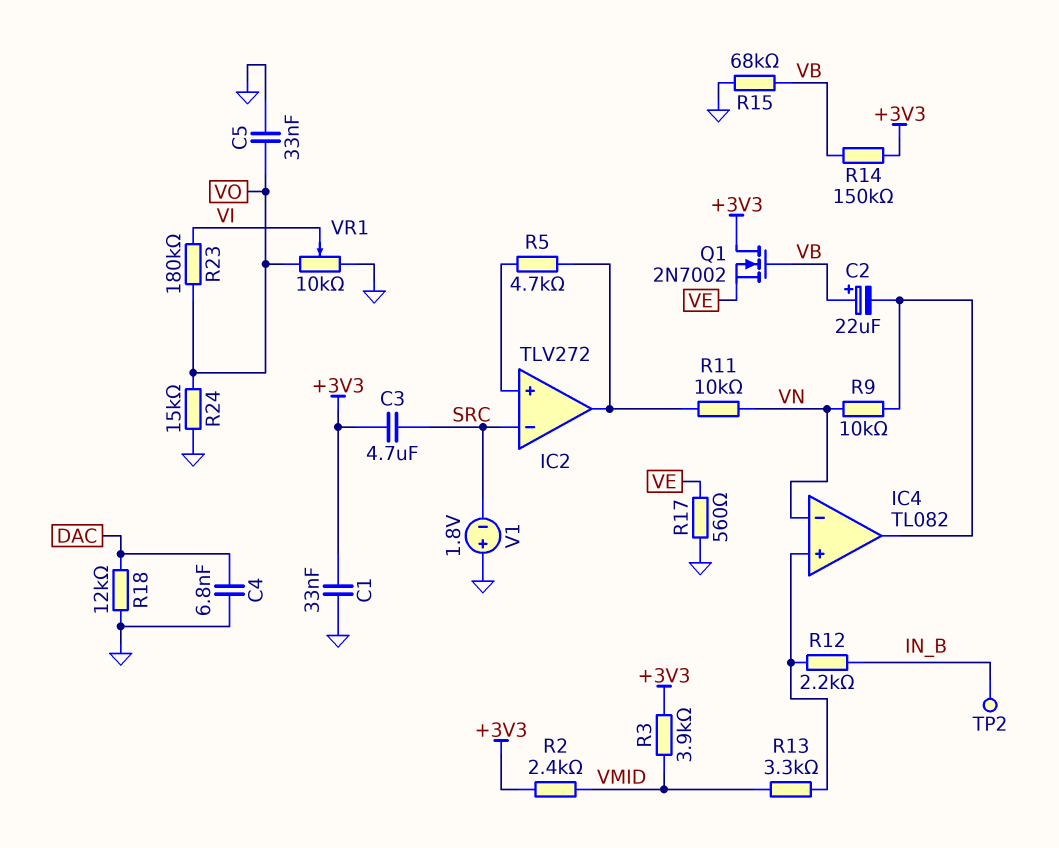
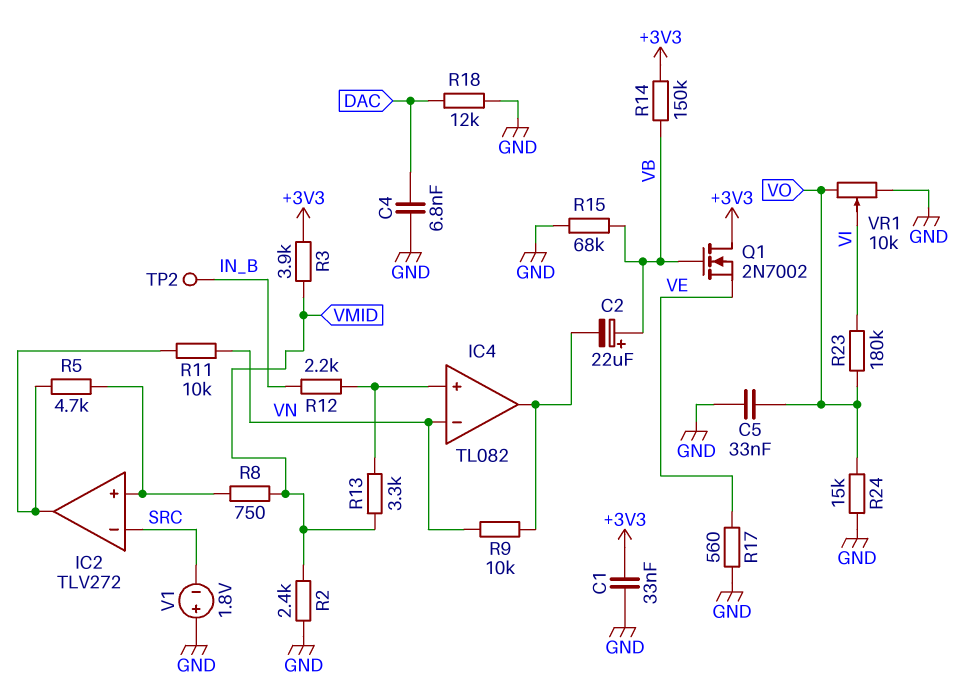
C3: 4.7uF (+3V3, SRC) -> none
R2: 2.4k (+3V3, VMID) -> 2.4k (GND, VMID)
R8: none -> 750 (IC2/in+, VMID)

